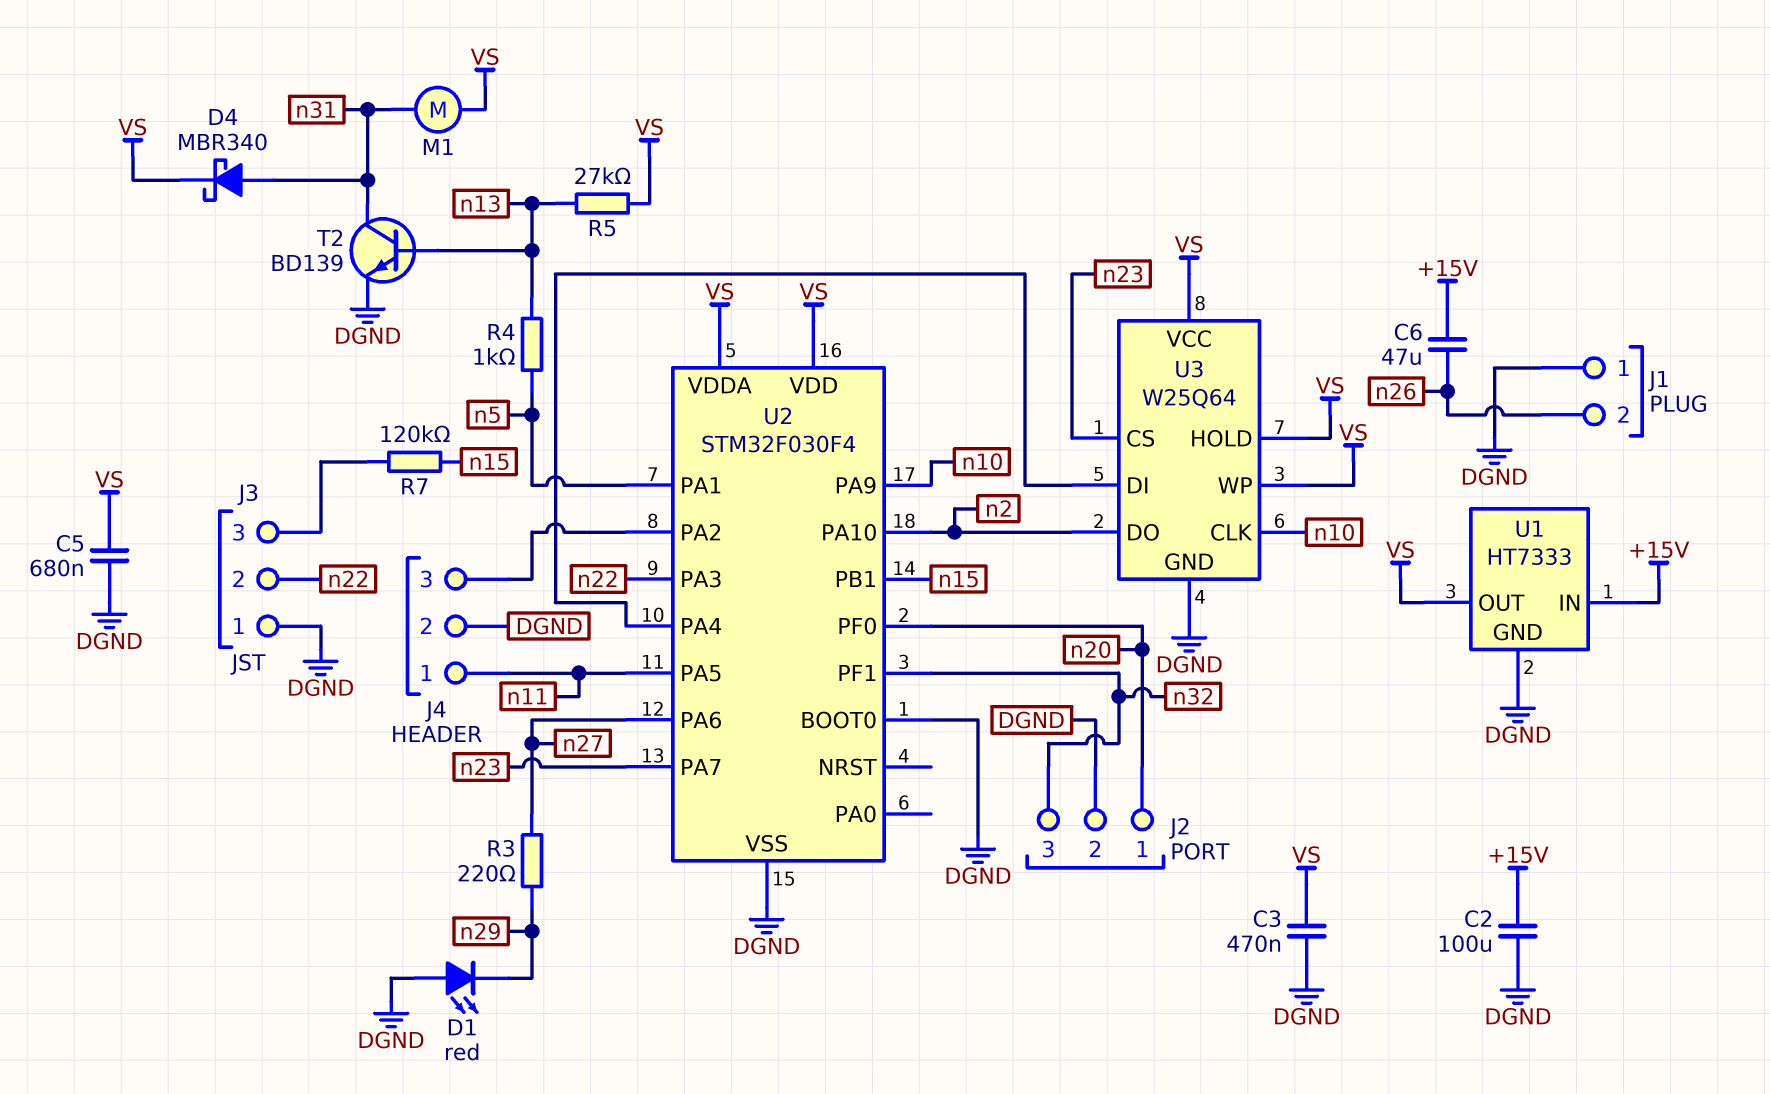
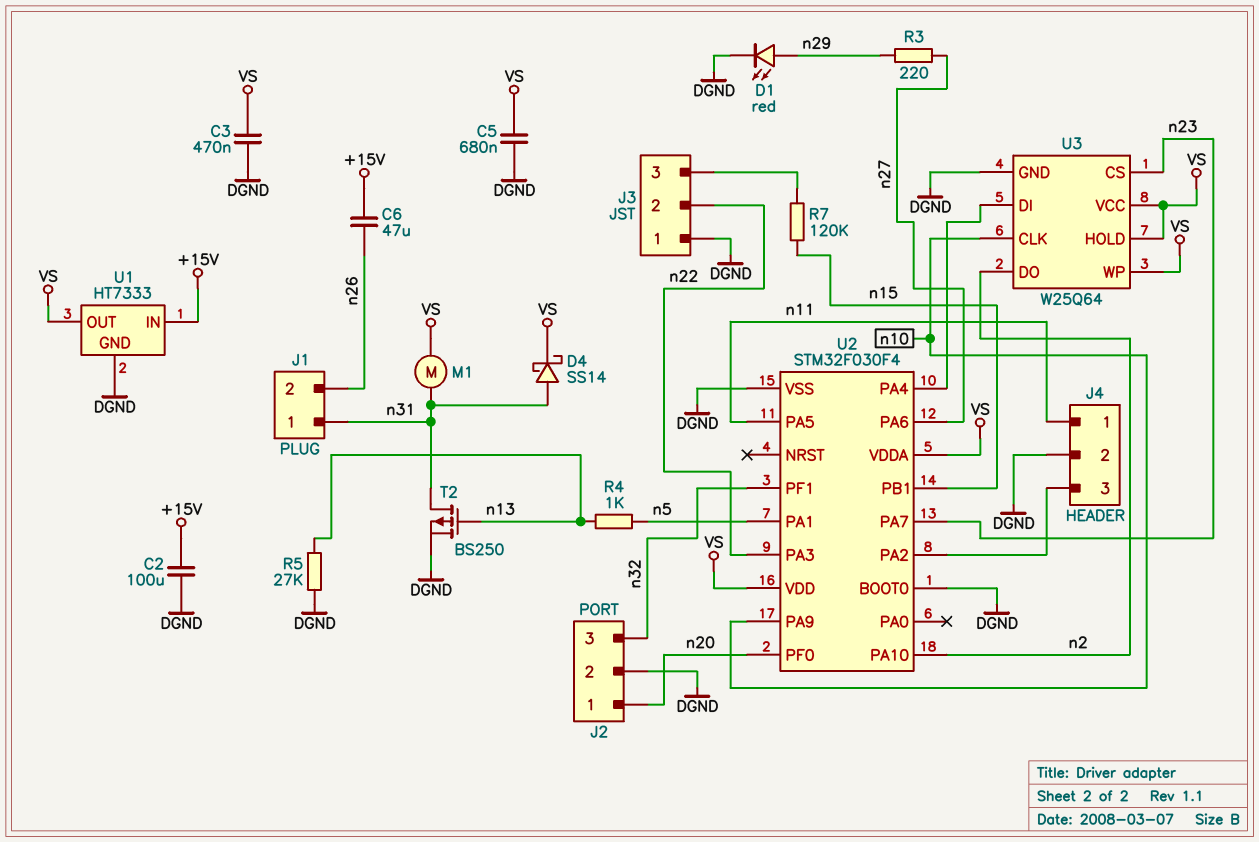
D1: LED red (A DGND, K n29) -> LED red (A n29, K DGND)
D4: schottky MBR340 (A n31, K VS) -> schottky SS14 (A n31, K VS)
J1 pin 1: DGND -> n31
R5: 27k (VS, n13) -> 27k (DGND, n13)
T2: NPN BD139 (B n13, C n31, E DGND) -> PMOS BS250 (G n13, D n31, S DGND)

